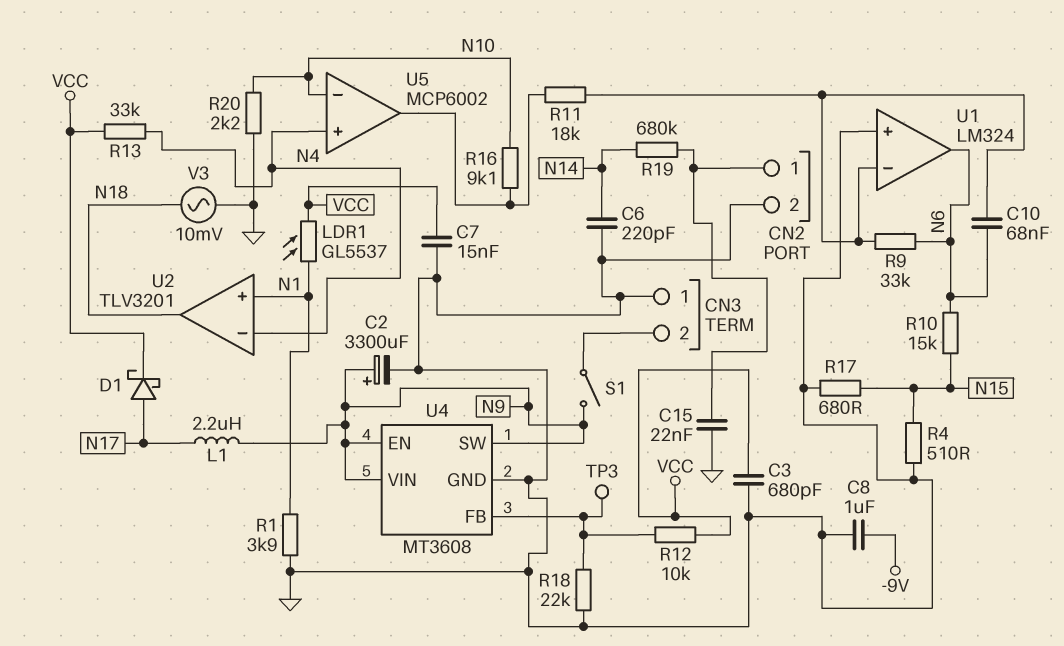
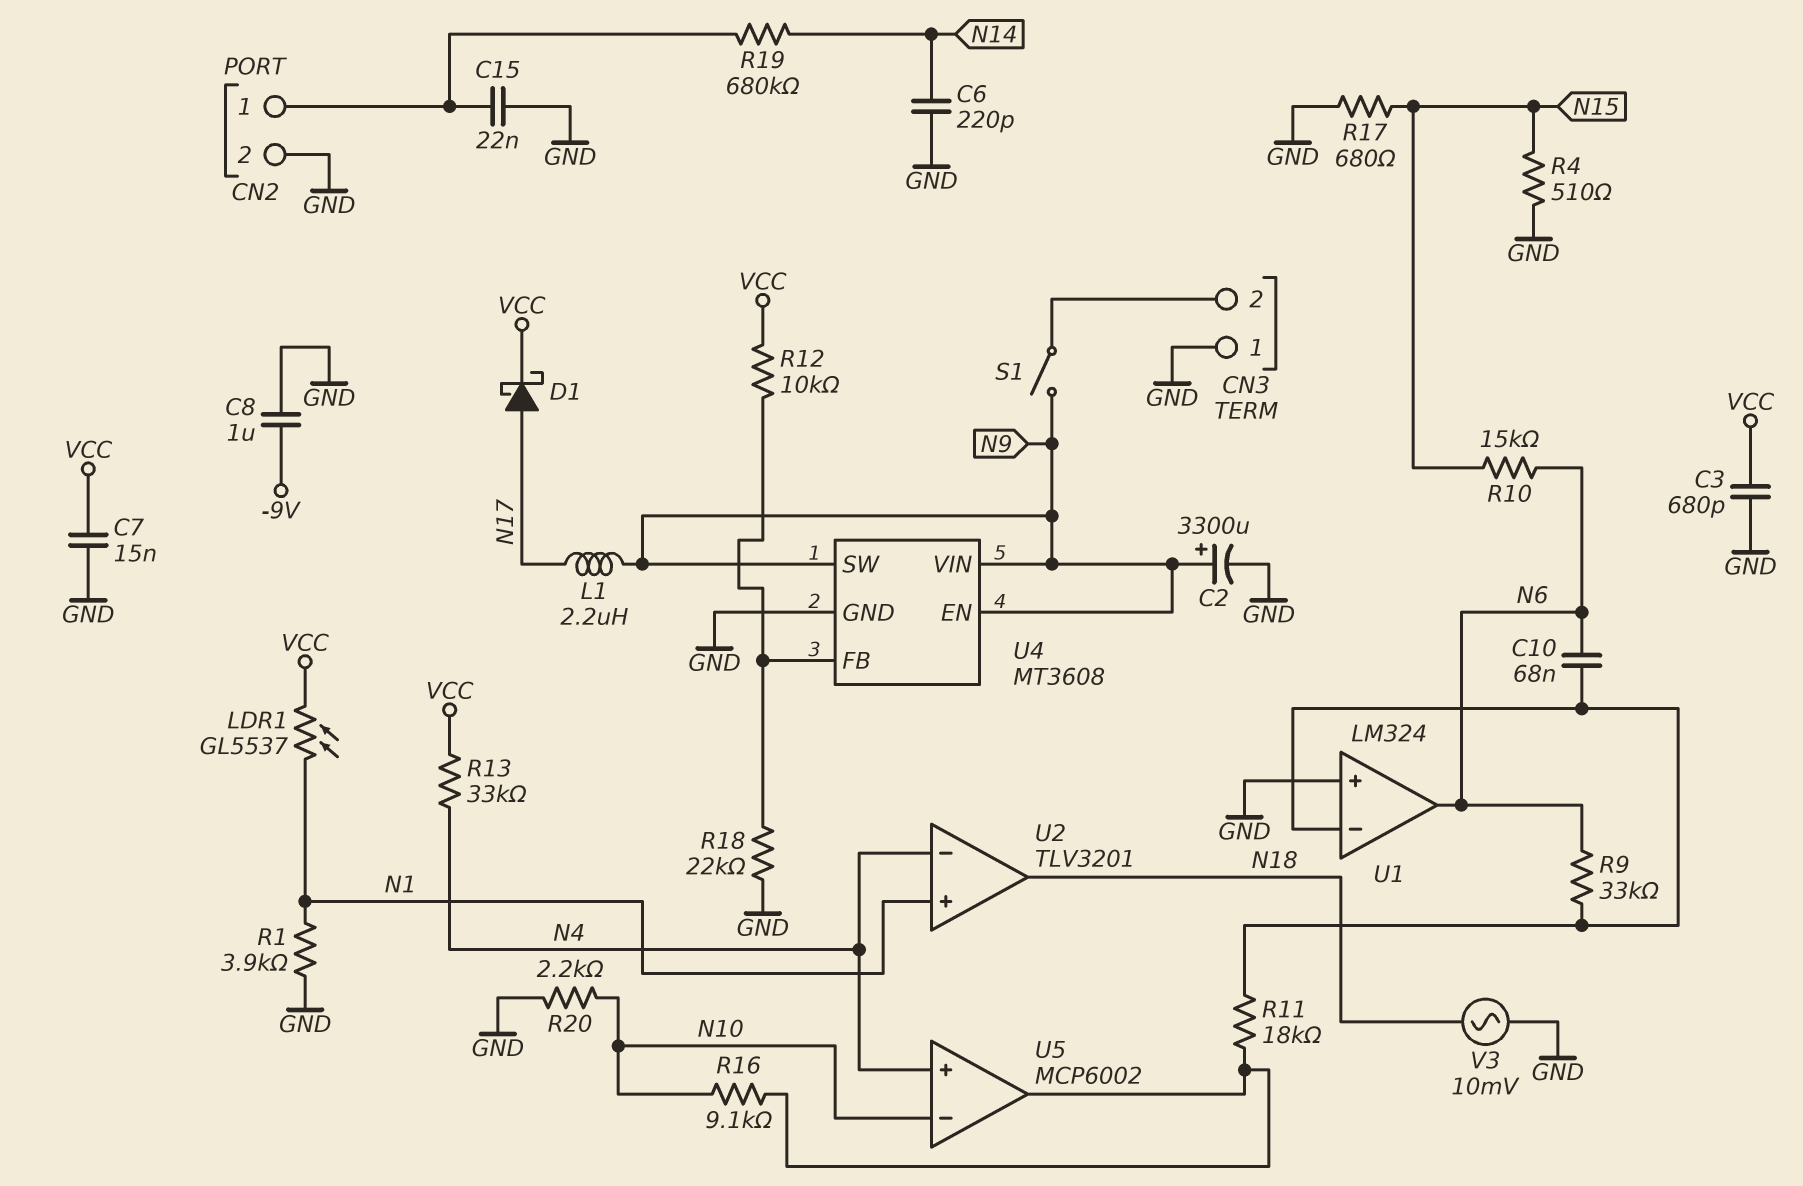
TP3: test point (U4/FB) -> none

